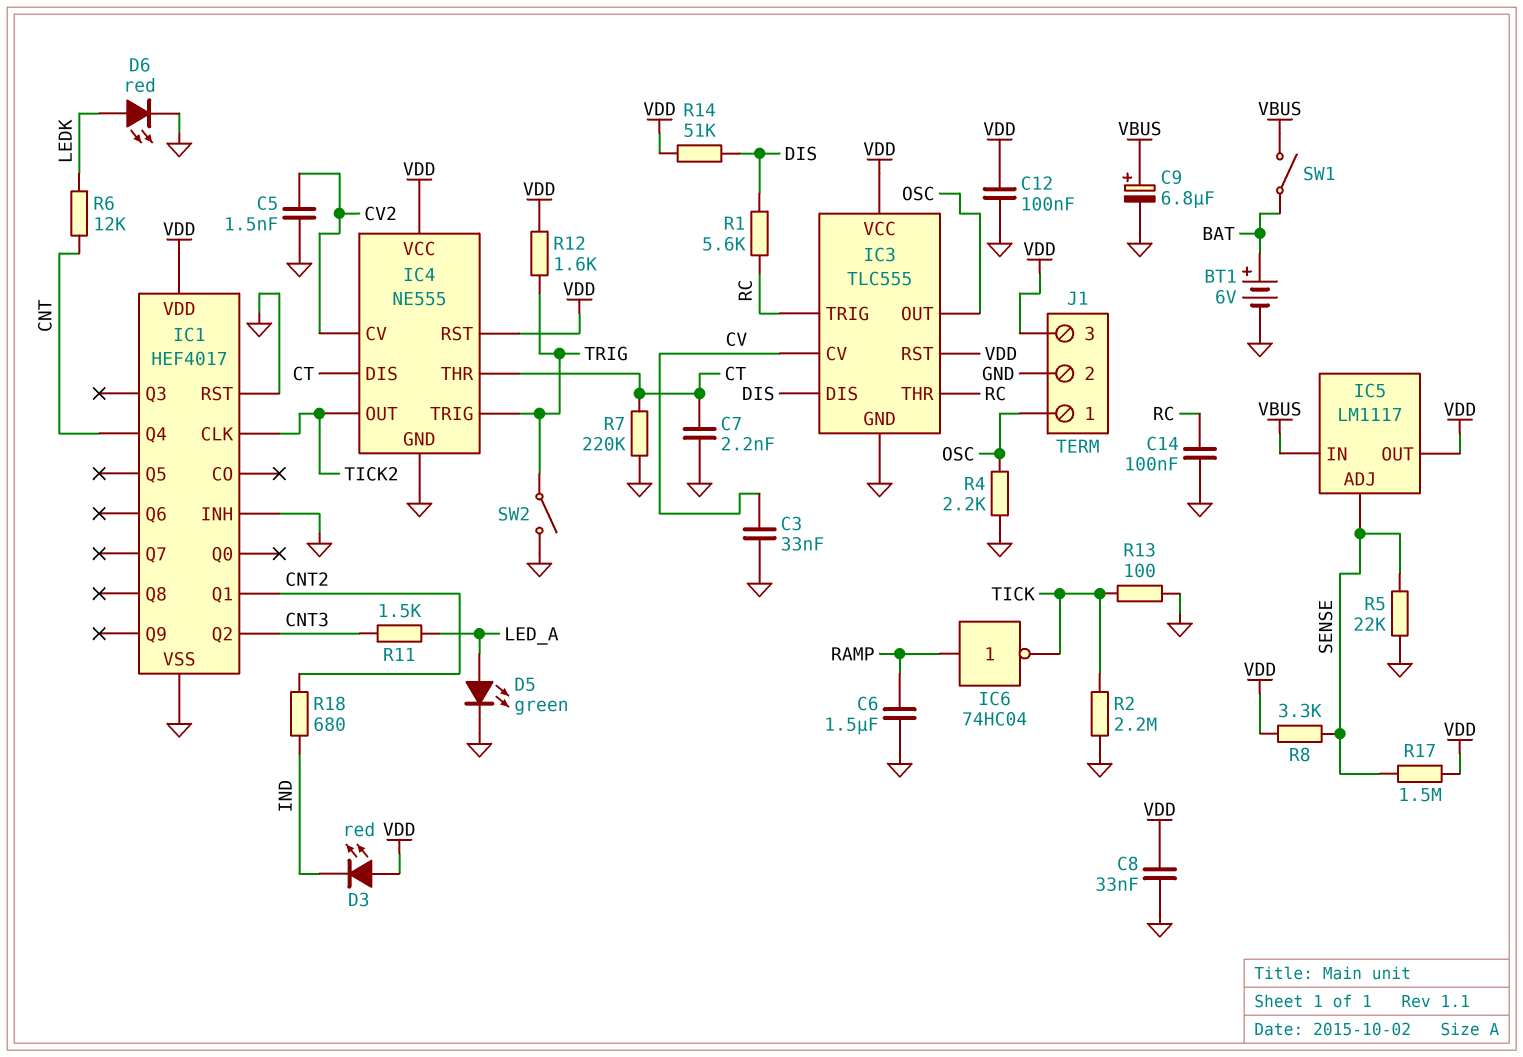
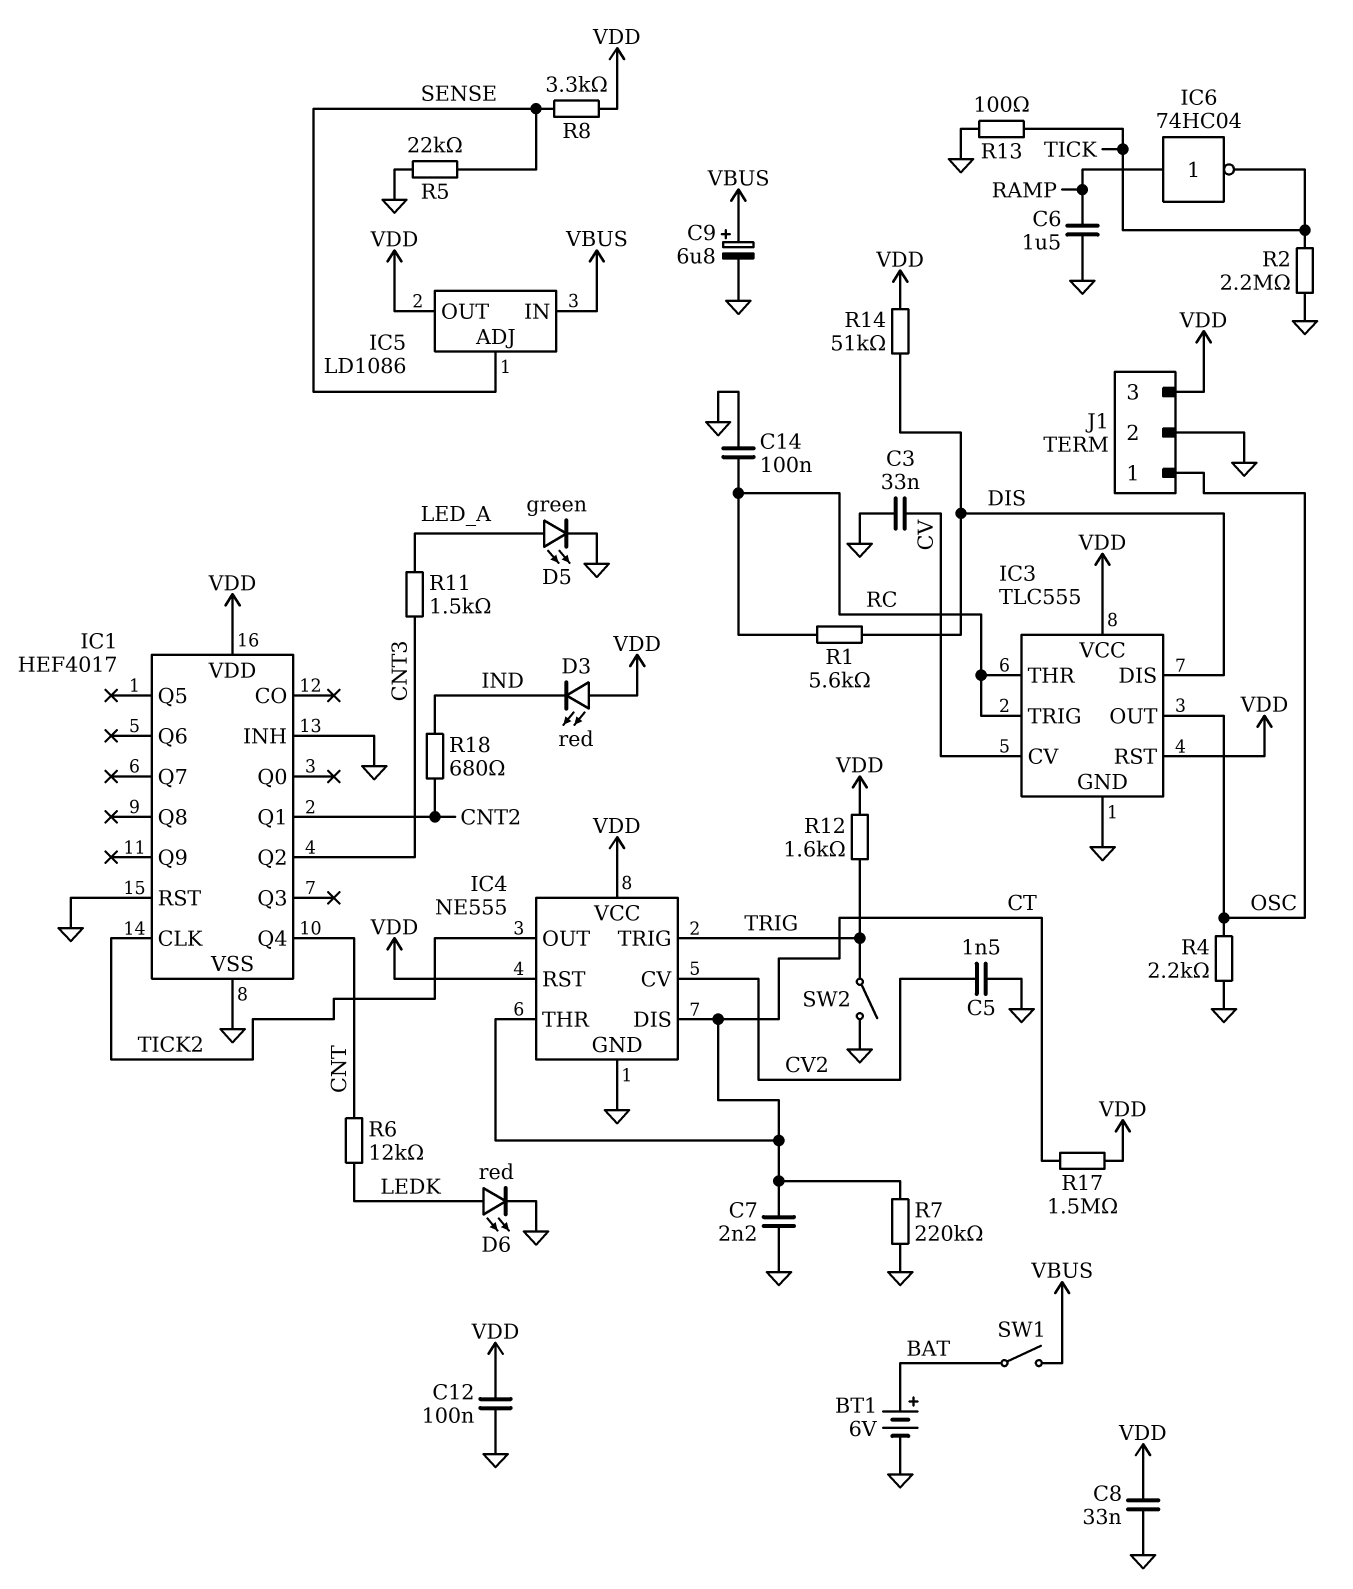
IC5: LM1117 -> LD1086
R17: 1.5M (SENSE, VDD) -> 1.5M (CT, VDD)

